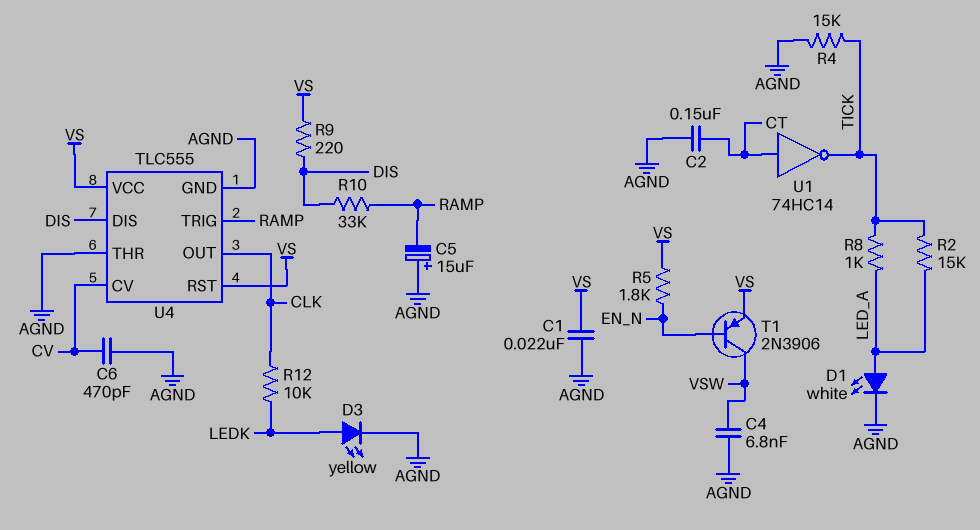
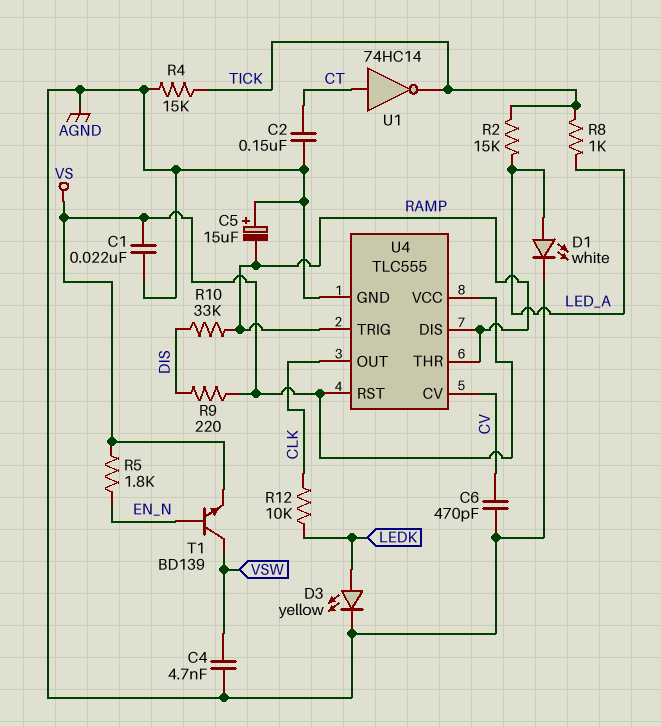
C4: 6.8nF (AGND, VSW) -> 4.7nF (AGND, VSW)
T1: PNP 2N3906 (B EN_N, C VSW, E VS) -> NPN BD139 (B EN_N, C VSW, E VS)
U4 pin DIS: DIS -> RAMP
U4 pin THR: AGND -> RAMP

